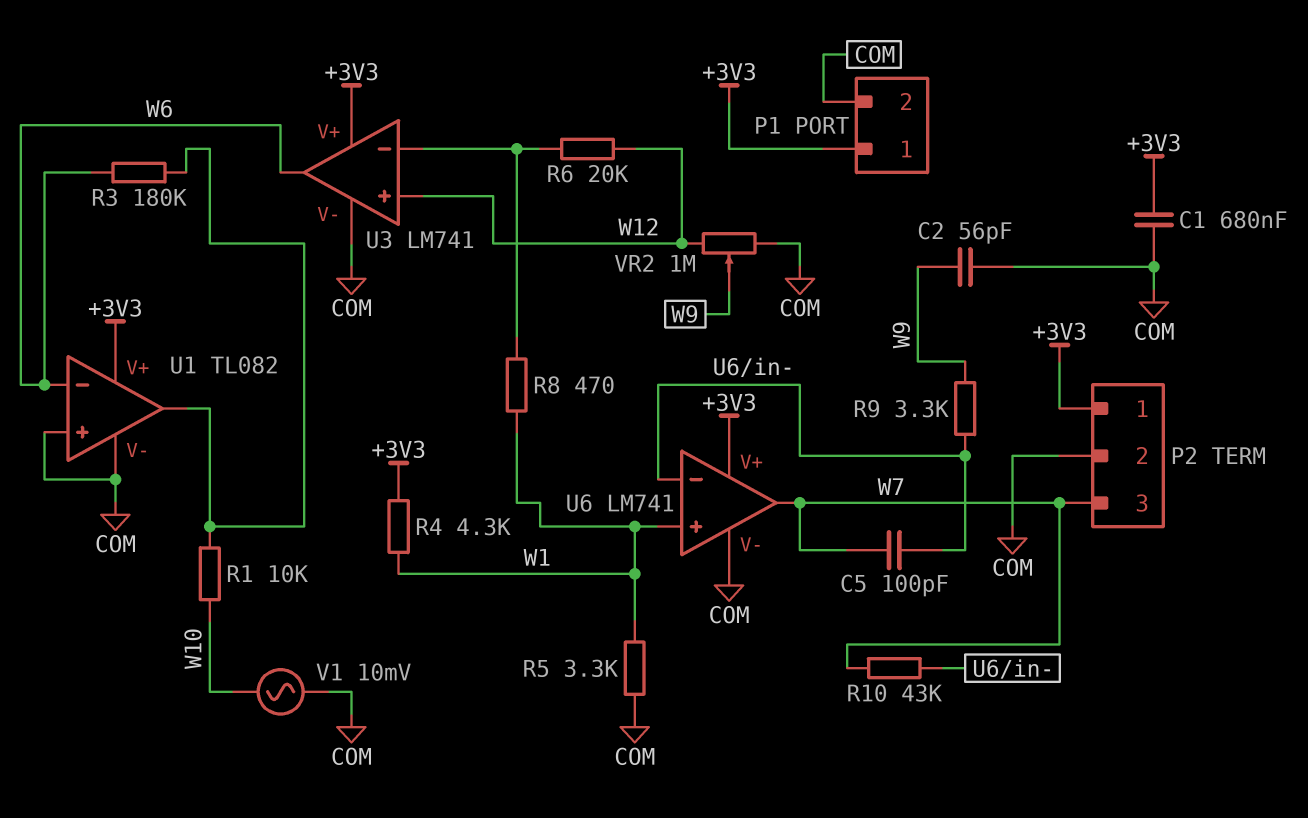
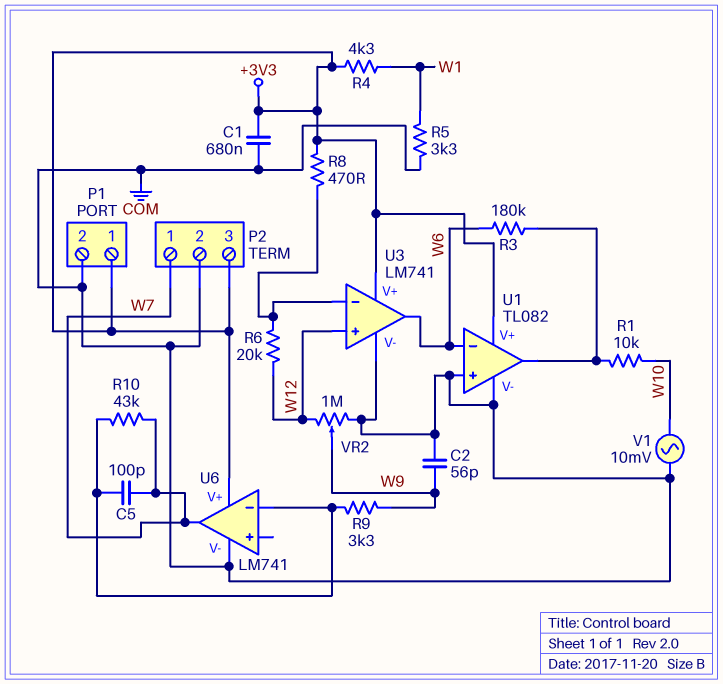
P2 pin 1: +3V3 -> W7
P2 pin 3: W7 -> +3V3
R8: 470 (U3/in-, W1) -> 470 (+3V3, U3/in-)
U6 pin in+: W1 -> none

